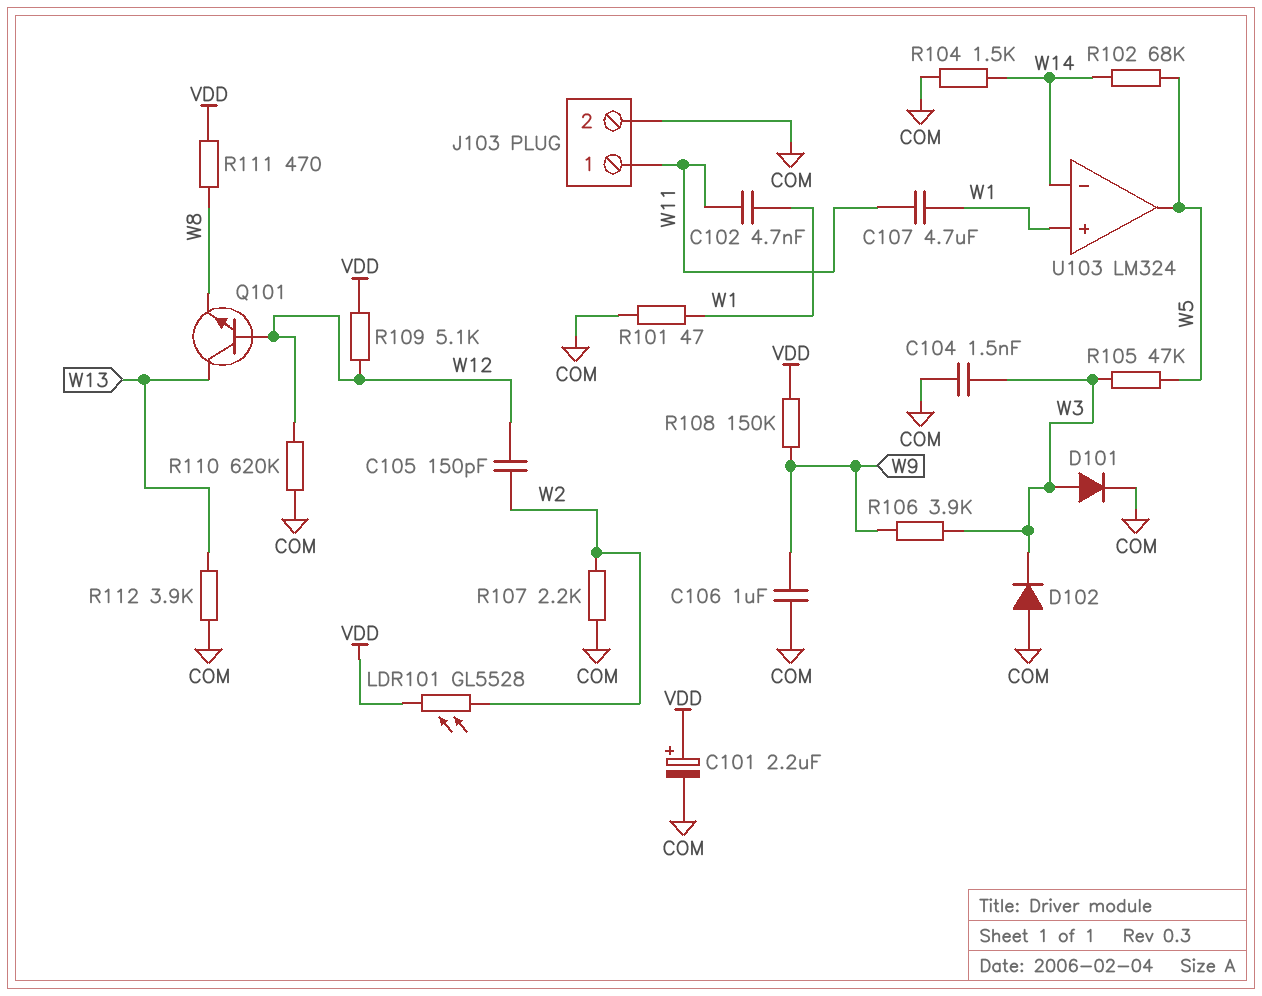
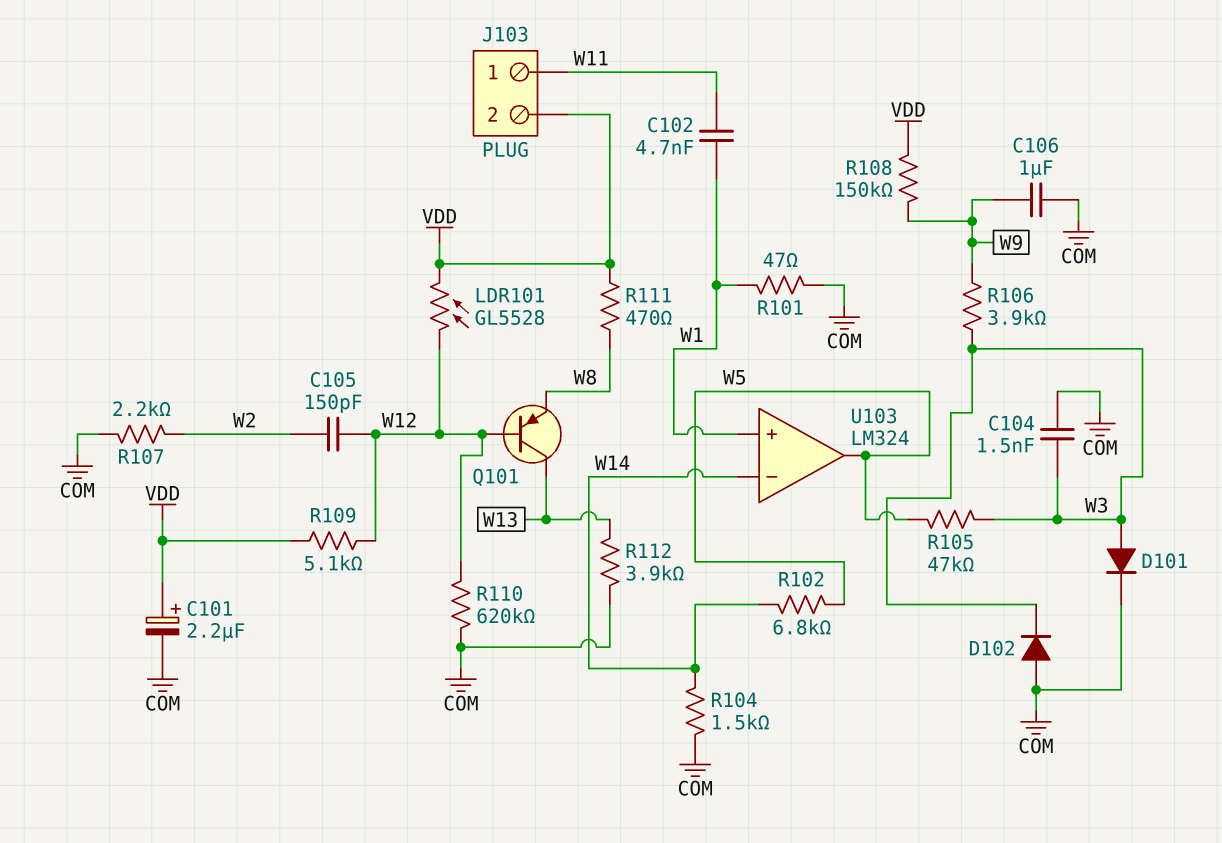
C107: 4.7uF (W1, W11) -> none
J103 pin 2: COM -> VDD
LDR101: GL5528 (VDD, W2) -> GL5528 (VDD, W12)
Q101: NPN (B W12, C W13, E W8) -> PNP (B W12, C W13, E W8)
R102: 68k (W5, W14) -> 6.8k (W5, W14)

